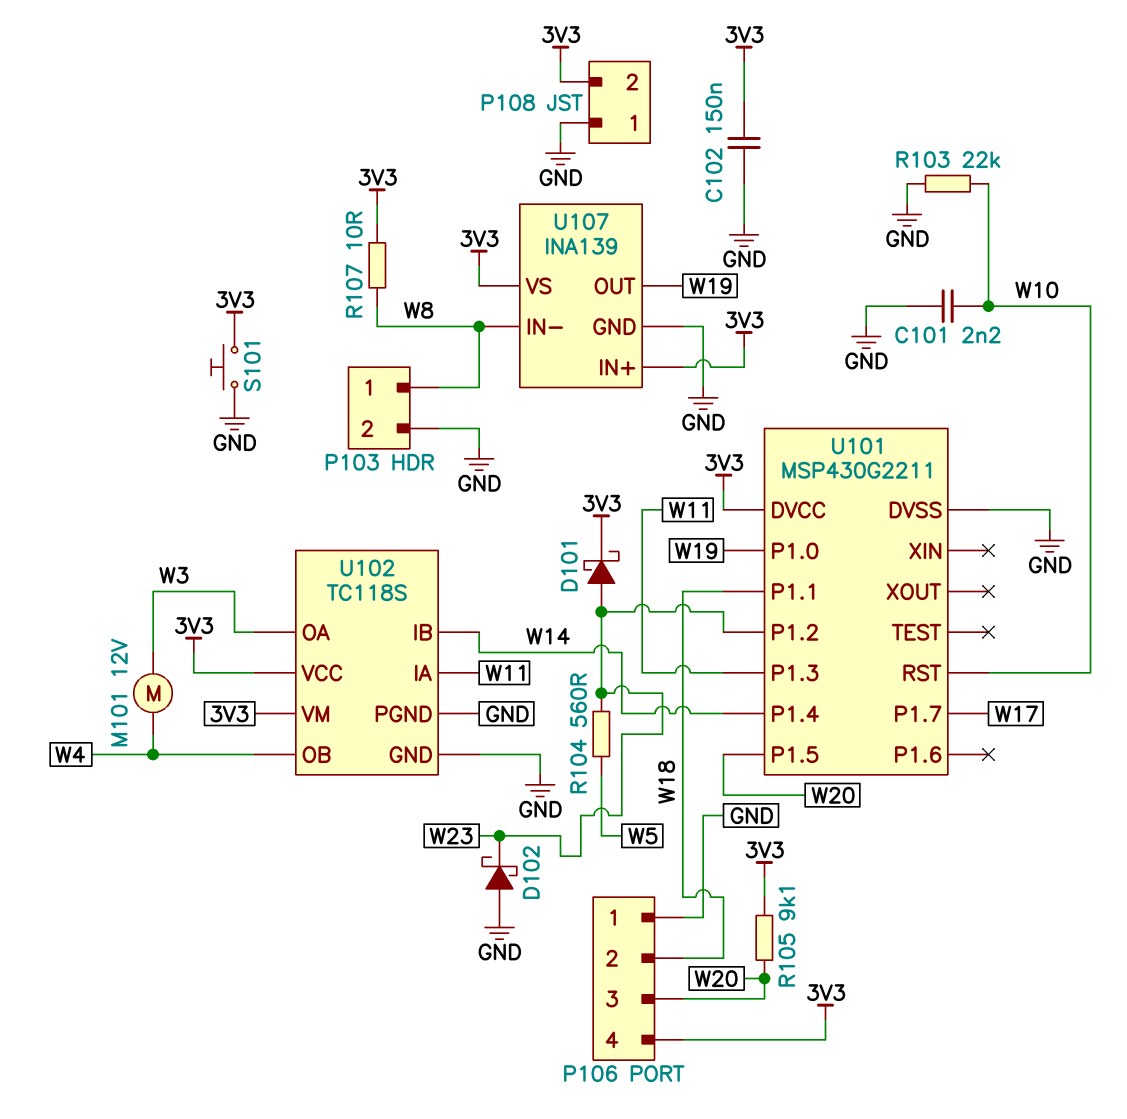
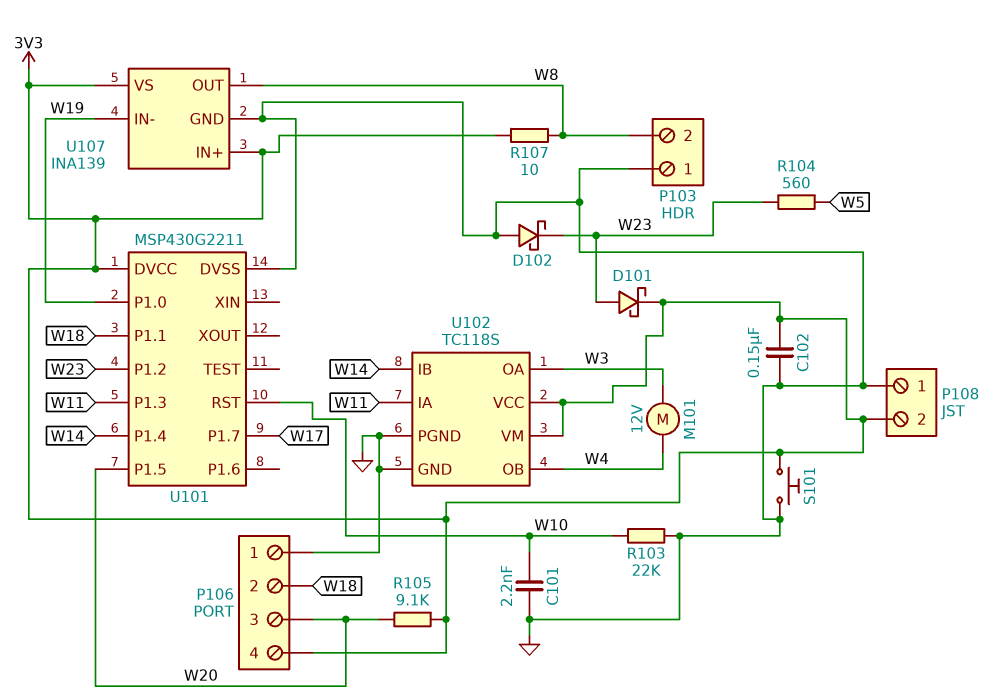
P103 pin 1: W8 -> GND
P103 pin 2: GND -> W8
U107 pin IN-: W8 -> W19
U107 pin OUT: W19 -> W8

